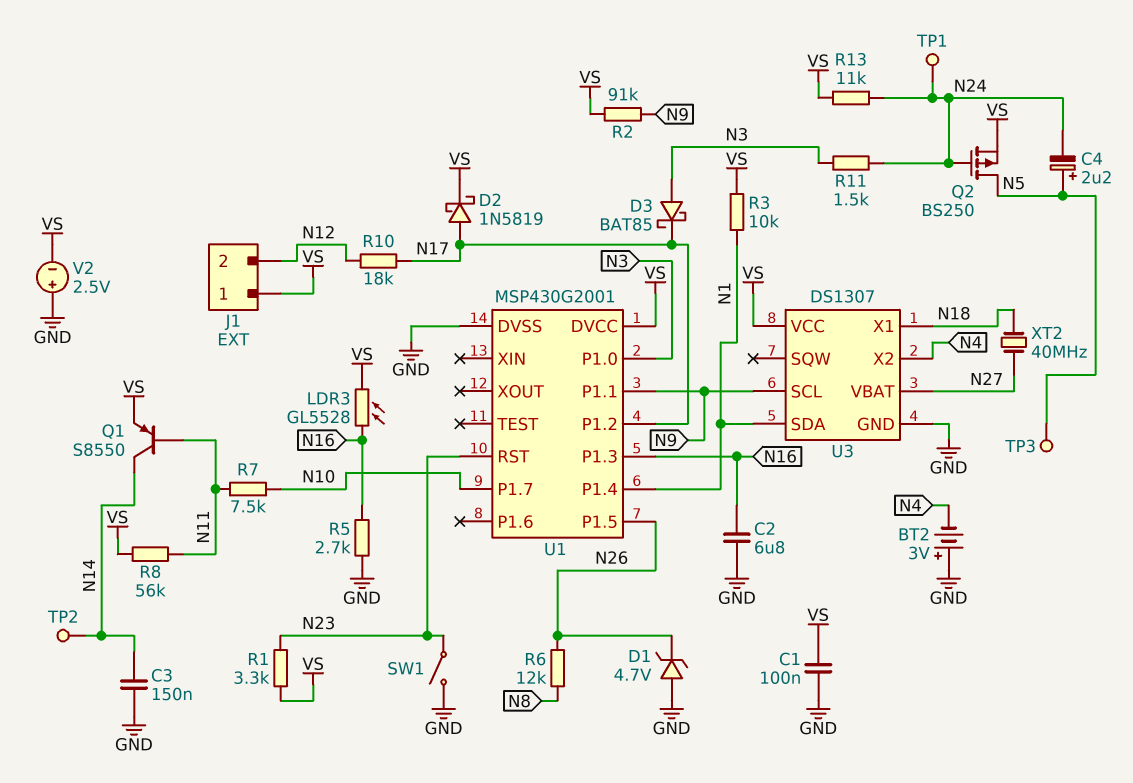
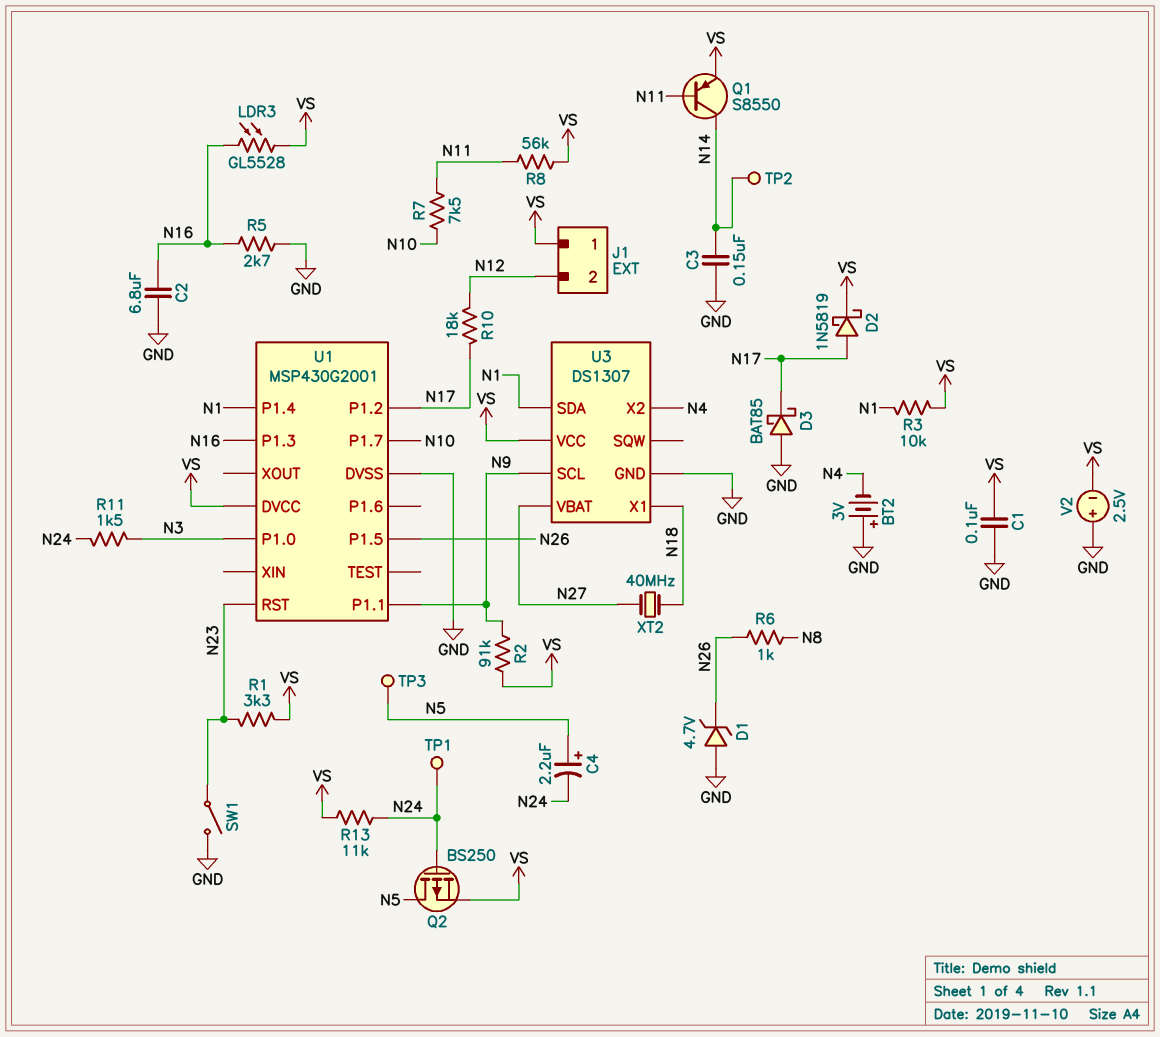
D3: schottky BAT85 (A N3, K N17) -> schottky BAT85 (A GND, K N17)
R6: 12k (N8, N26) -> 1k (N8, N26)

